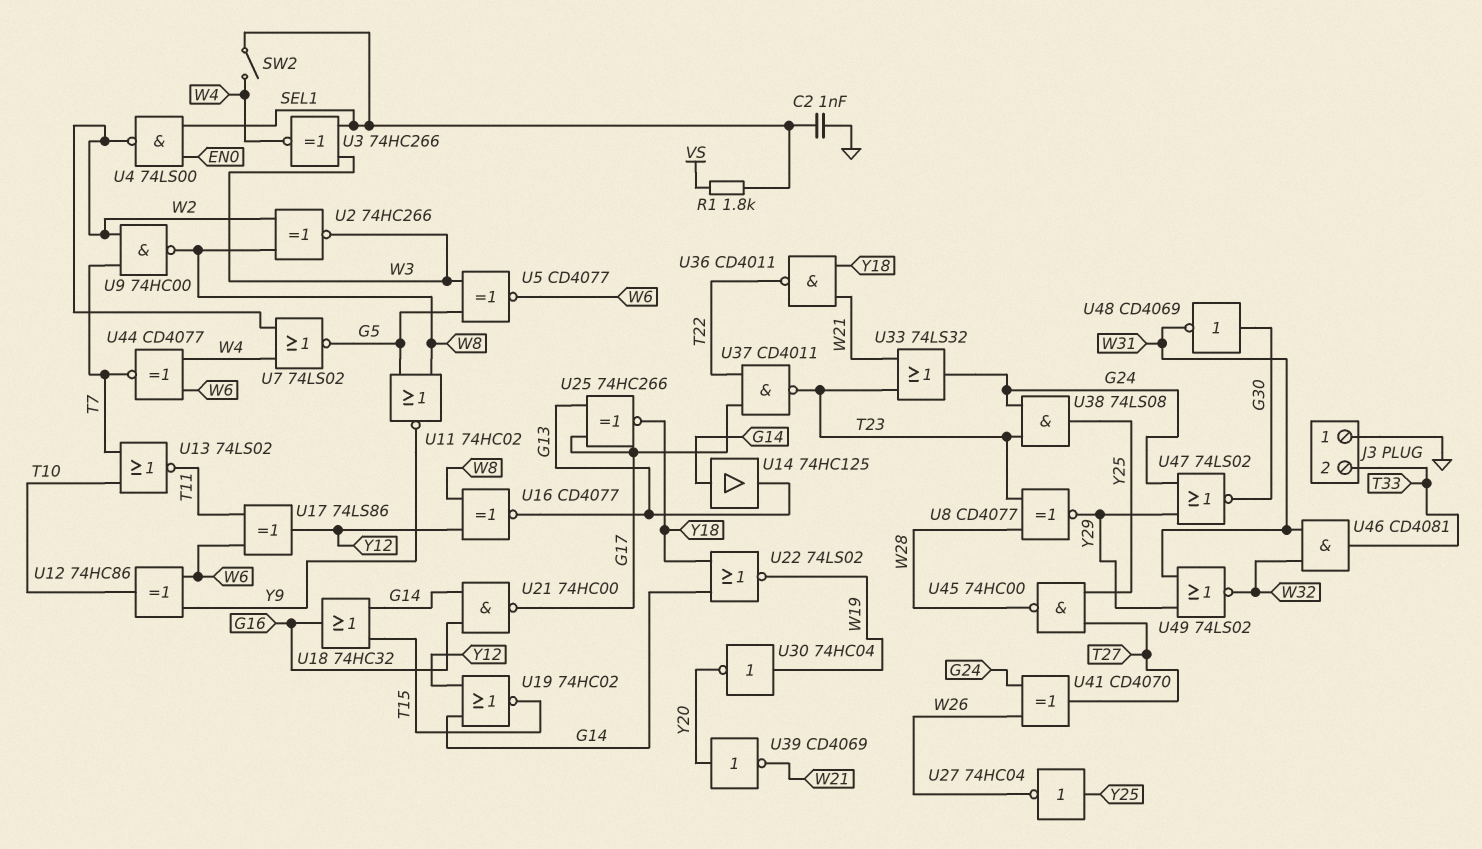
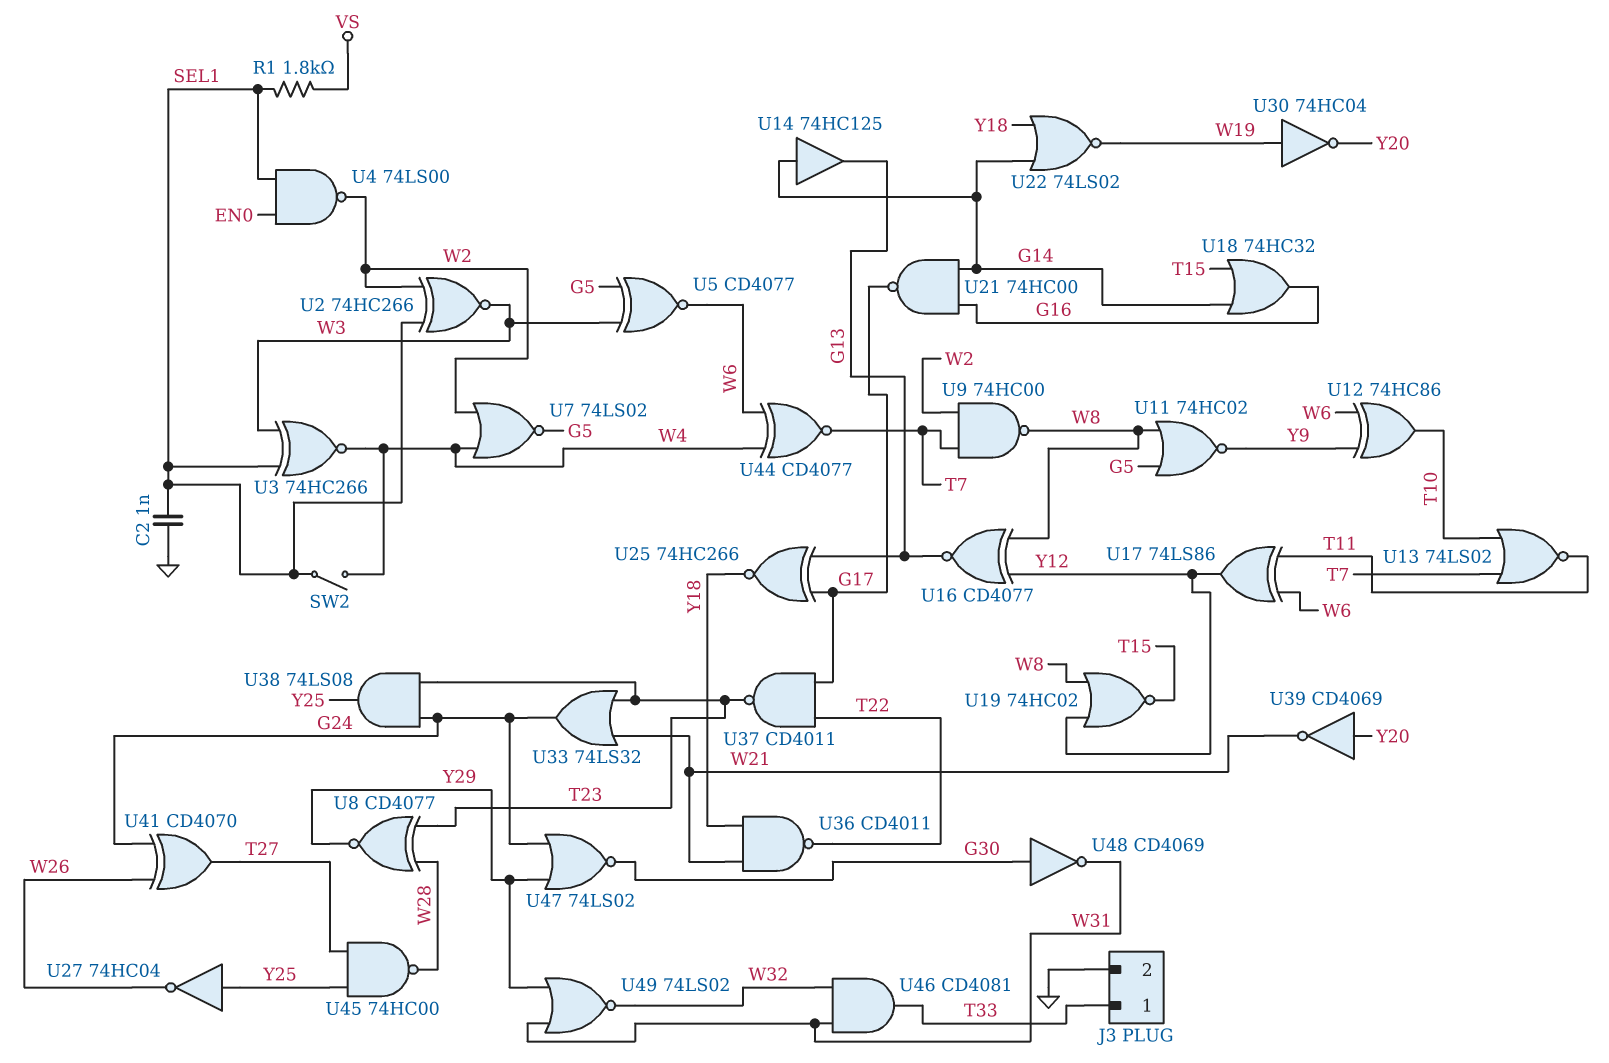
J3 pin 1: GND -> T33
J3 pin 2: T33 -> GND
U2: XNOR 74HC266 (in W2, in W8, out W3) -> XNOR 74HC266 (in SEL1, in W2, out W3)
U19: NOR 74HC02 (in G14, in Y12, out T15) -> NOR 74HC02 (in W8, in Y12, out T15)

